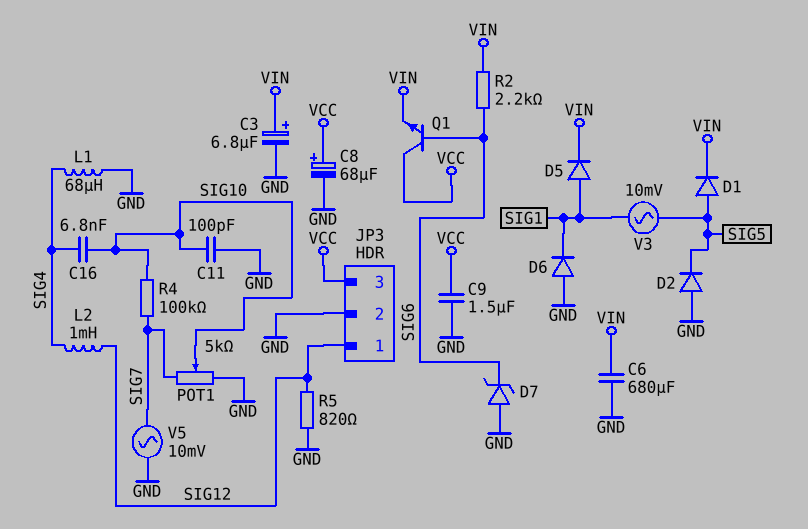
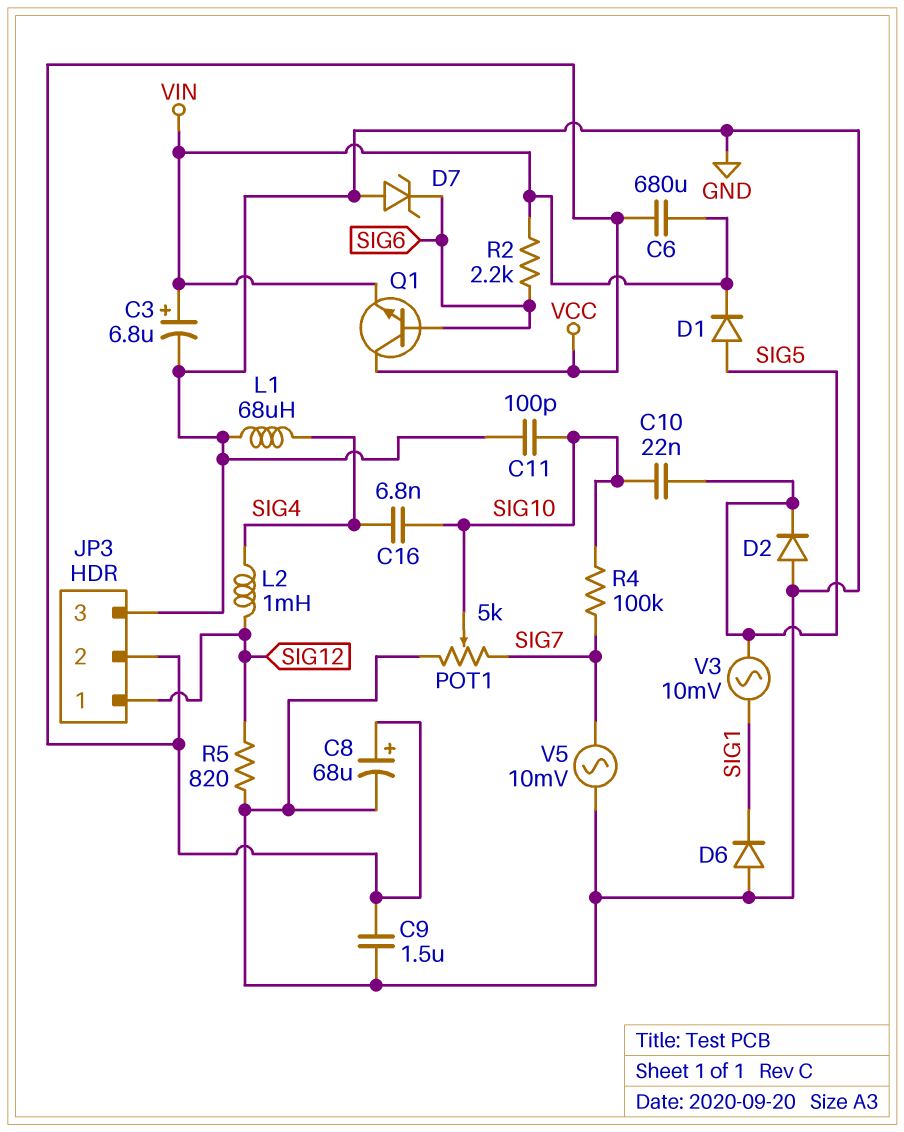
C6: 680uF (GND, VIN) -> 680uF (VCC, VIN)
C10: none -> 22nF (SIG5, SIG10)
D5: diode (A SIG1, K VIN) -> none
JP3 pin 2: GND -> VCC
JP3 pin 3: VCC -> GND

